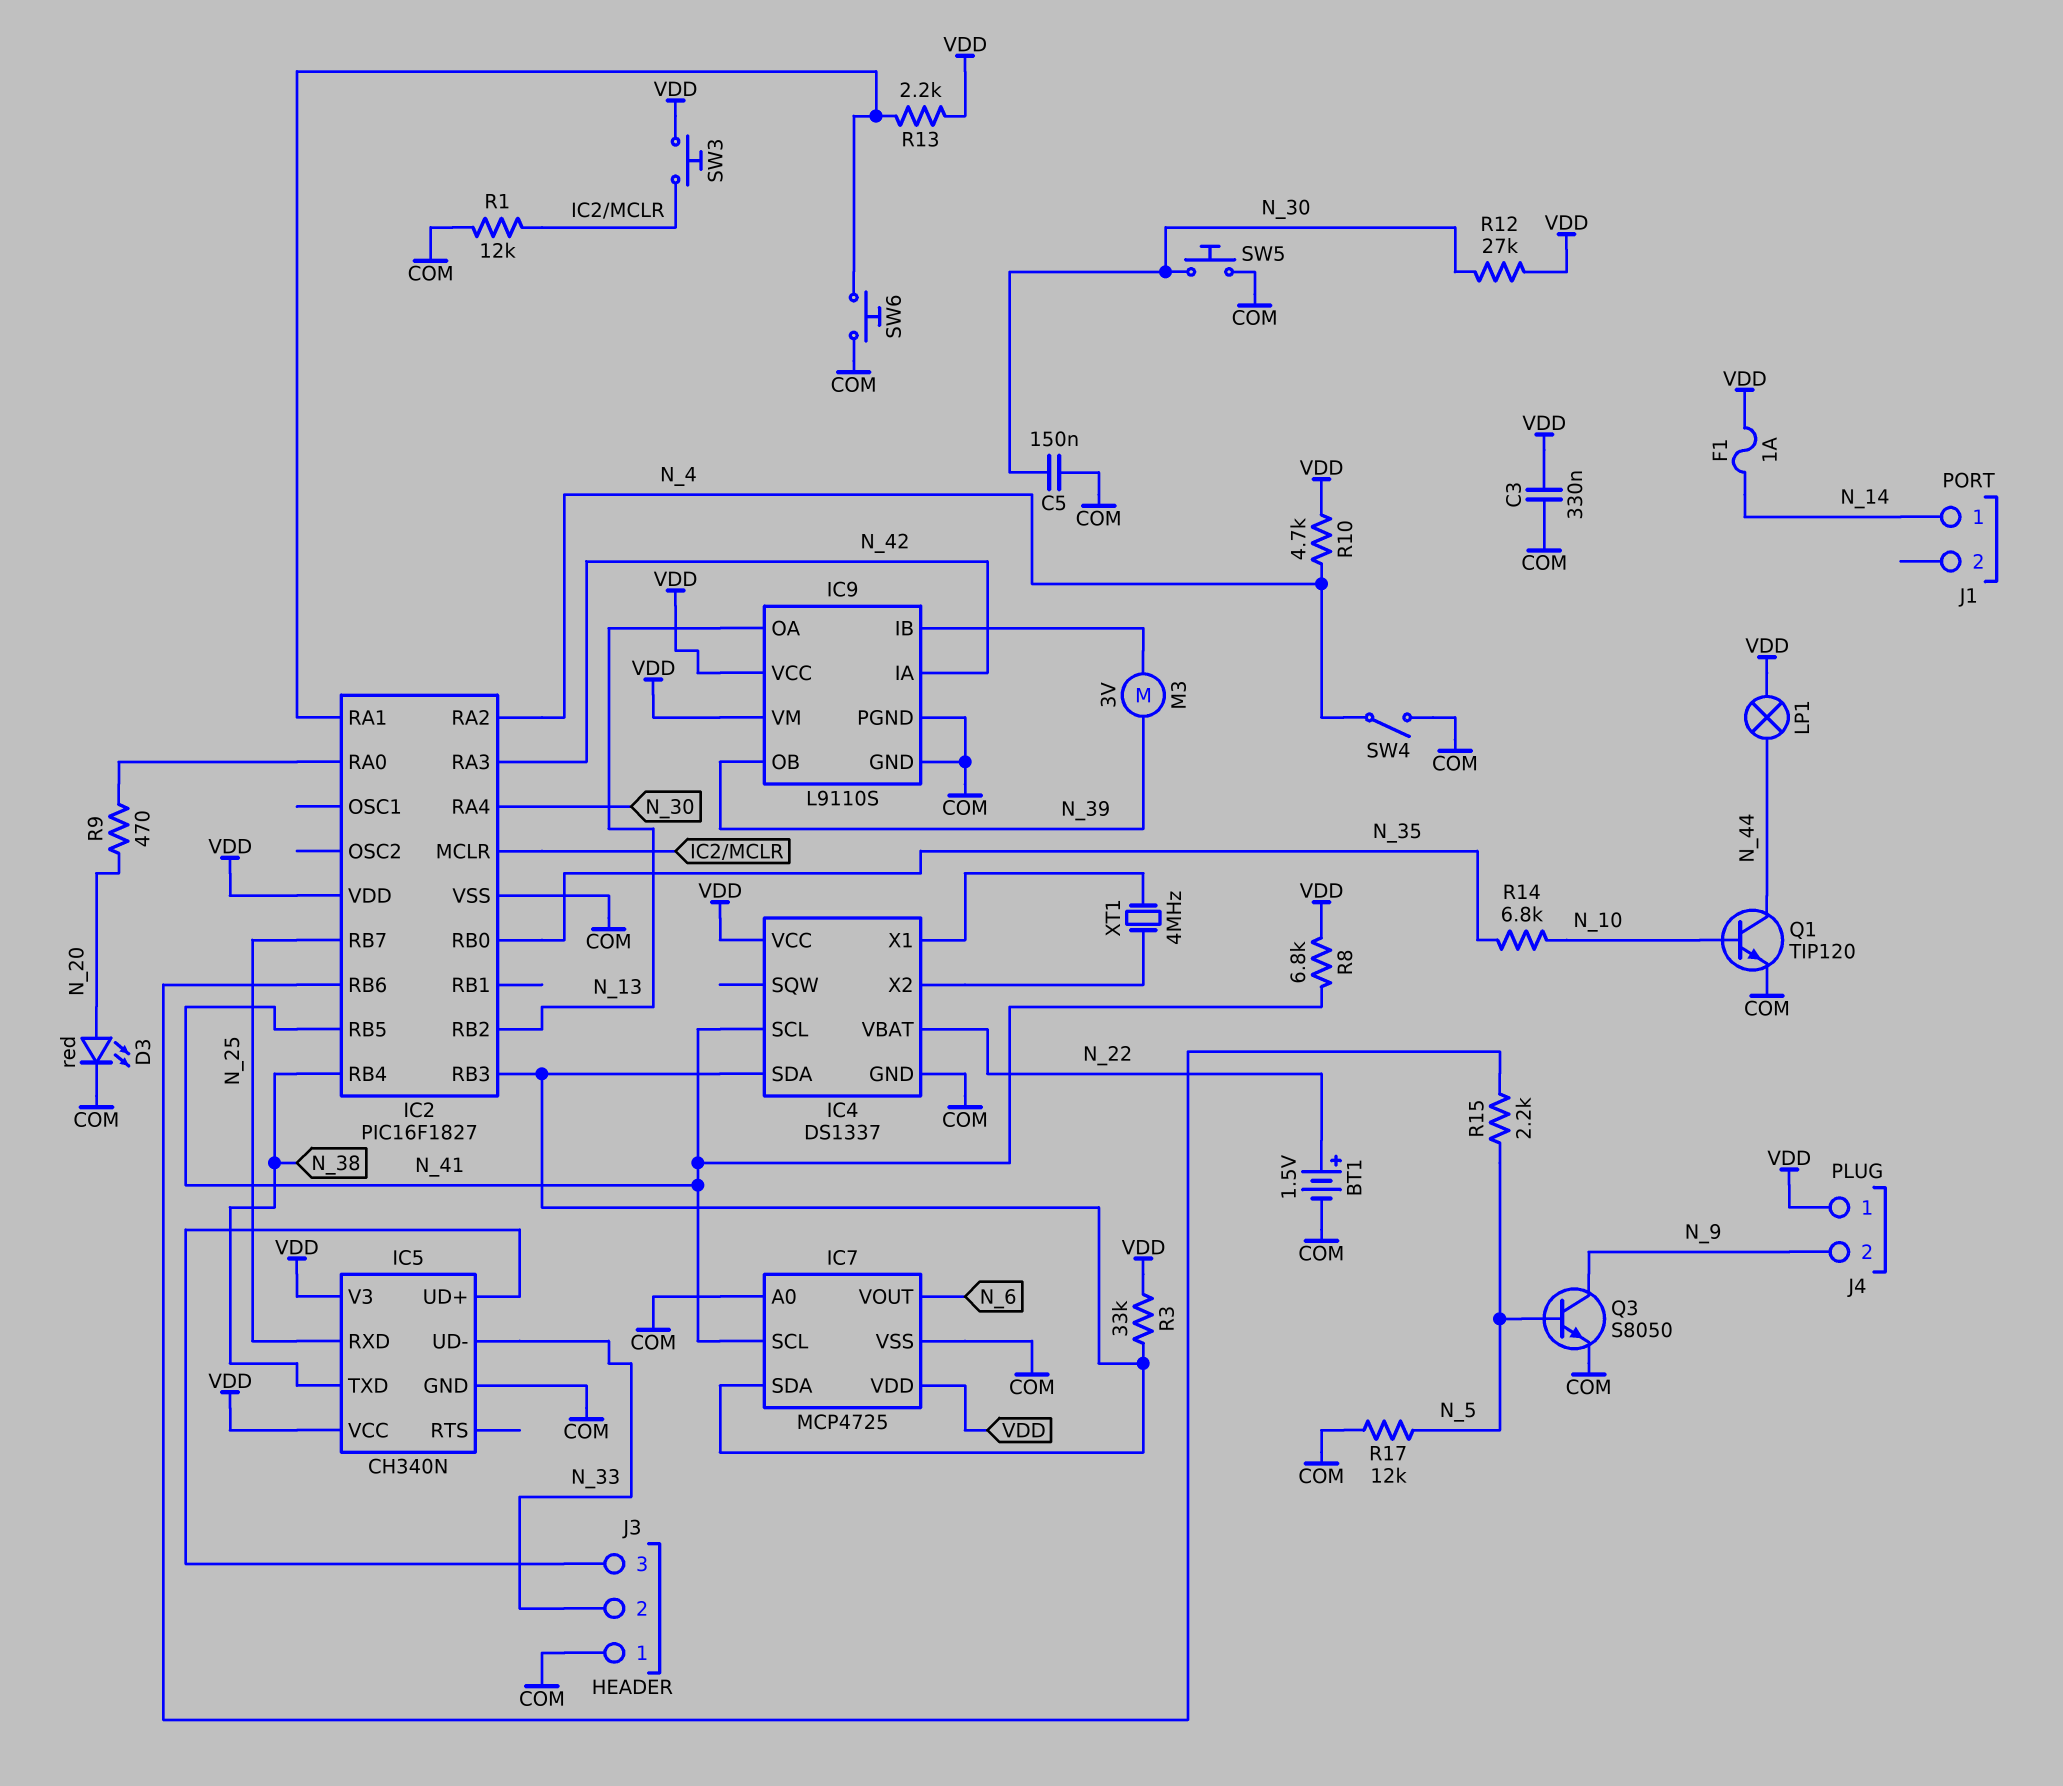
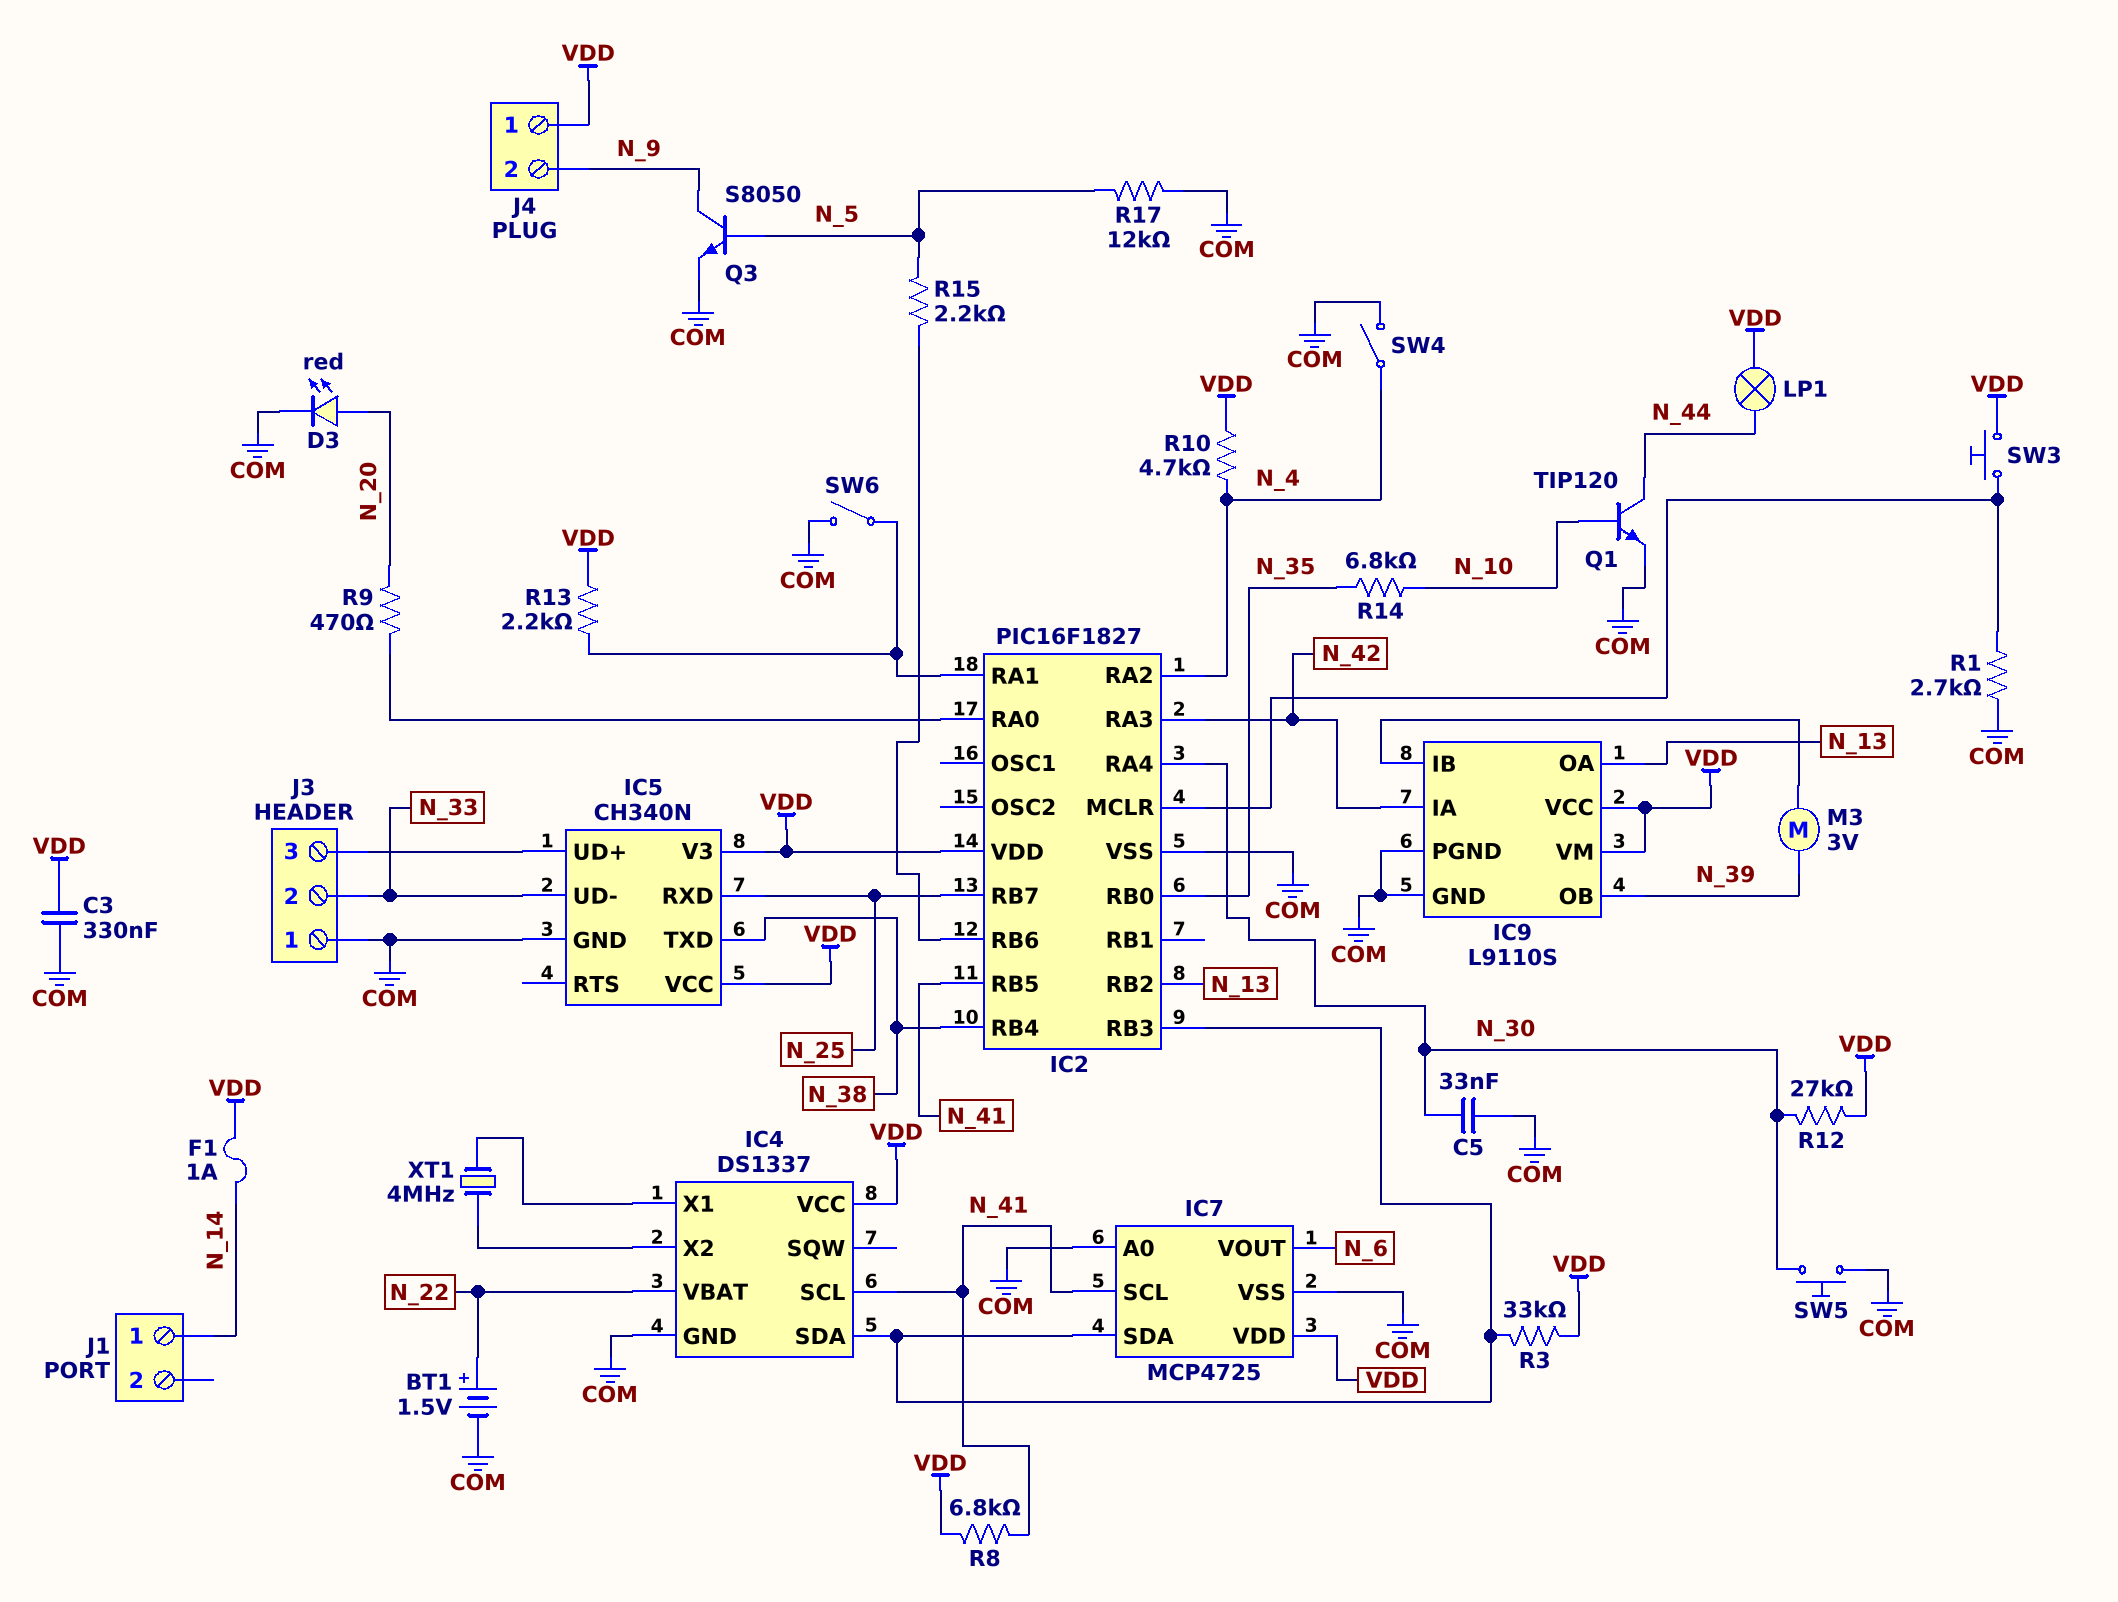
C5: 150nF (COM, N_30) -> 33nF (COM, N_30)
R1: 12k (COM, IC2/MCLR) -> 2.7k (COM, IC2/MCLR)
SW6: button (COM, IC2/RA1) -> switch (COM, IC2/RA1)

